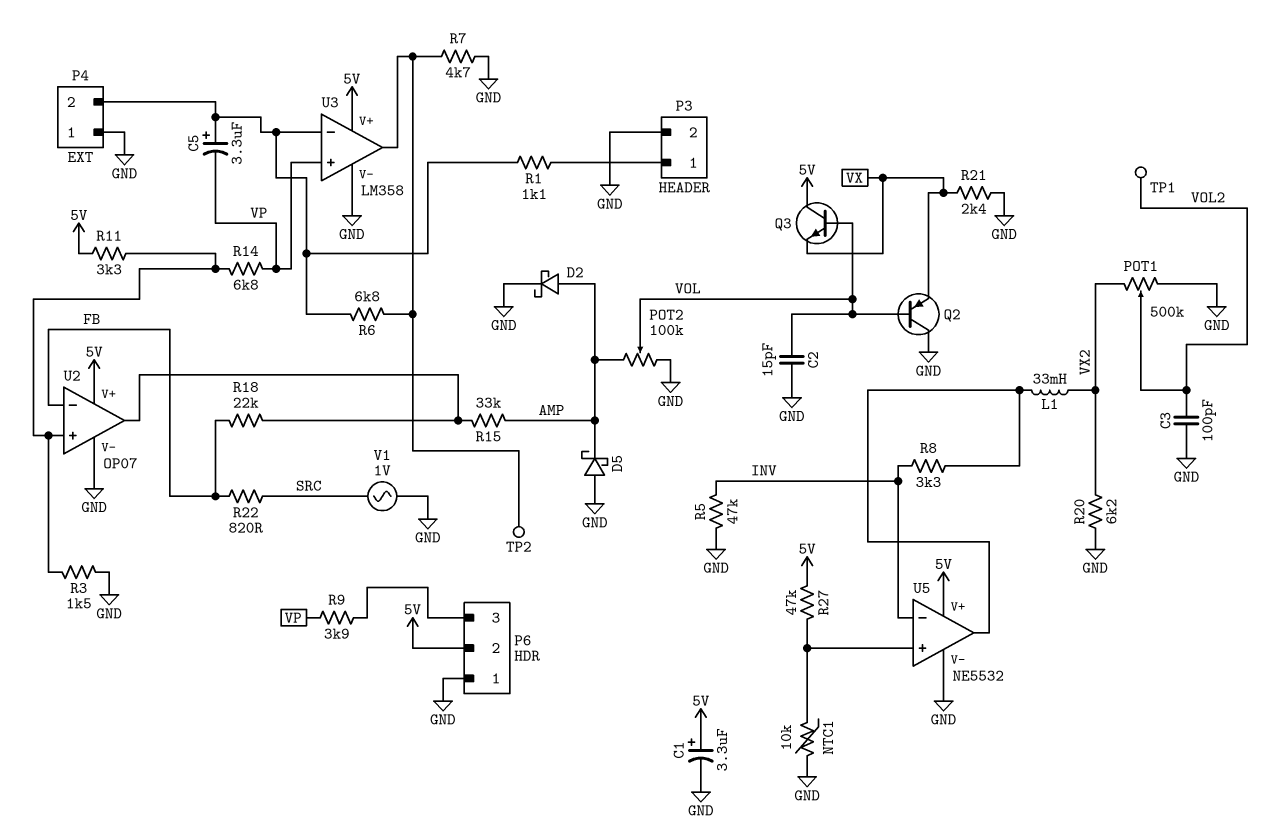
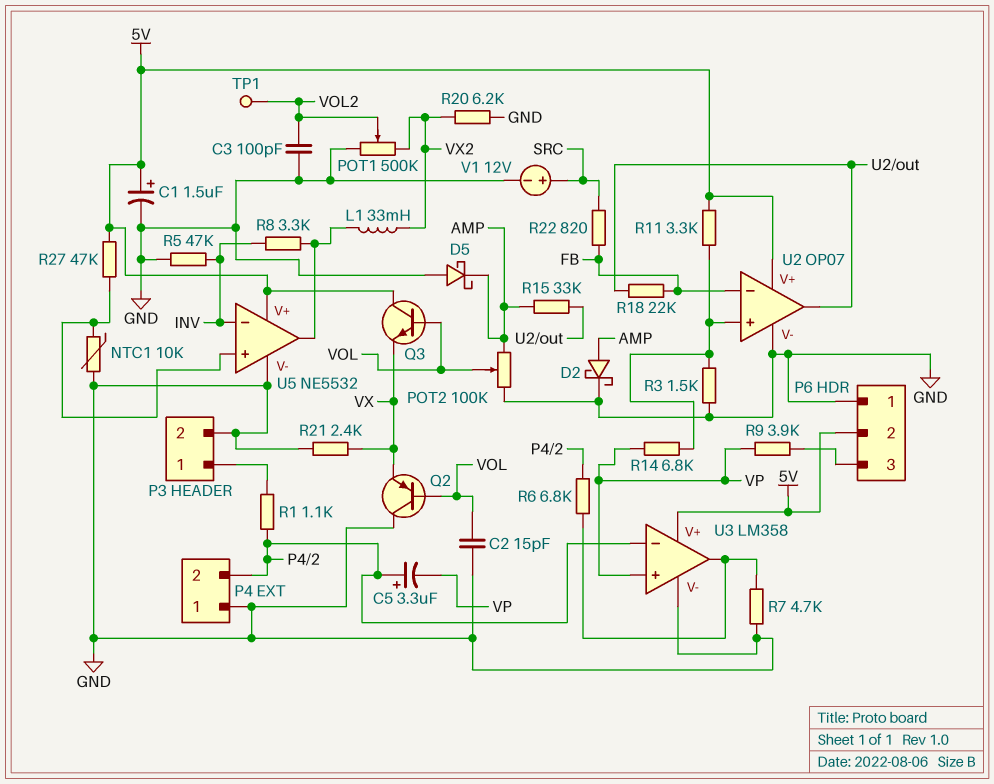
C1: 3.3uF (plus 5V, minus GND) -> 1.5uF (plus 5V, minus GND)
TP2: test point (U3/out) -> none
V1: AC 1V (GND, SRC) -> 12V (plus SRC, minus GND)

